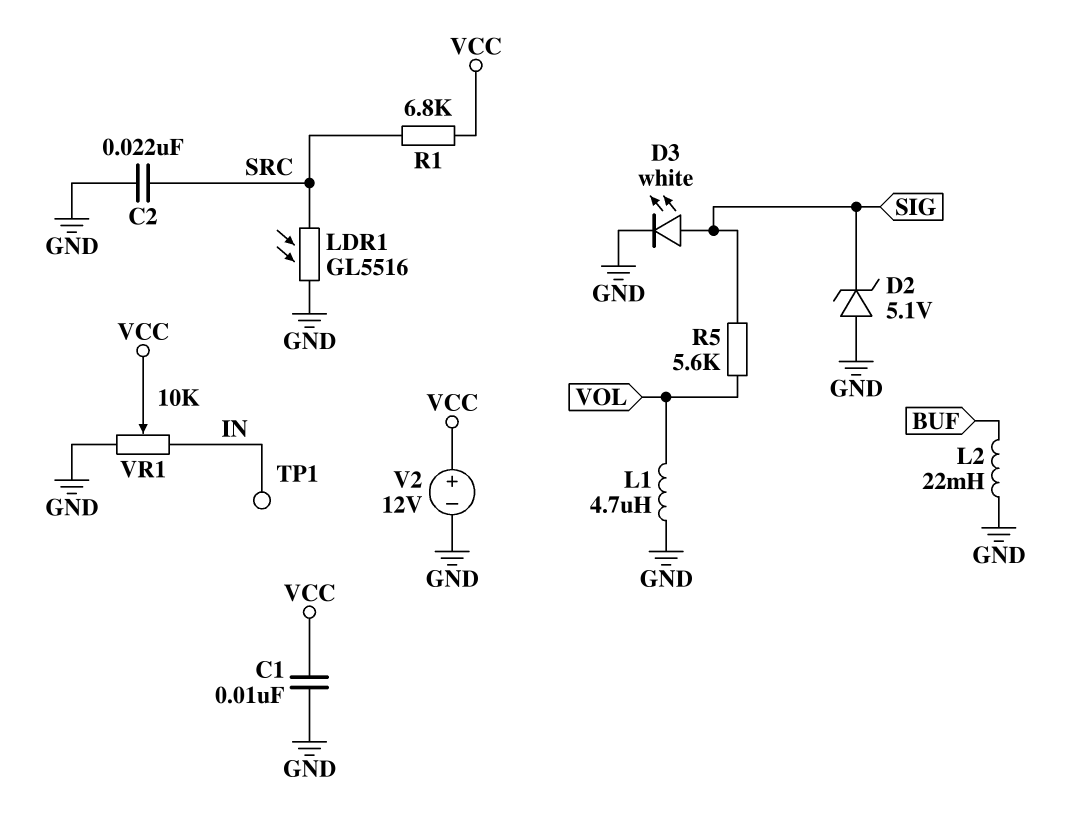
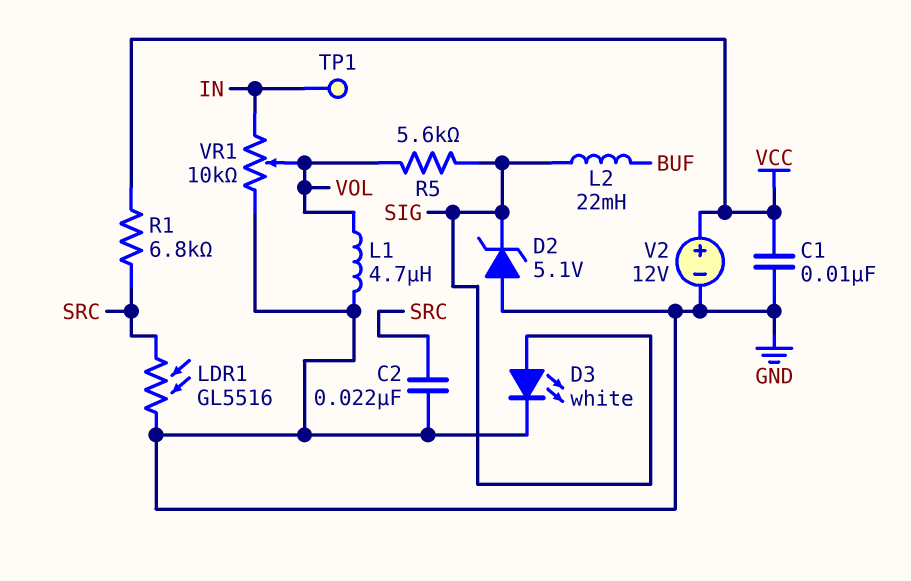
L2: 22mH (BUF, GND) -> 22mH (BUF, SIG)
VR1: 10k (GND, IN, wiper VCC) -> 10k (GND, IN, wiper VOL)

